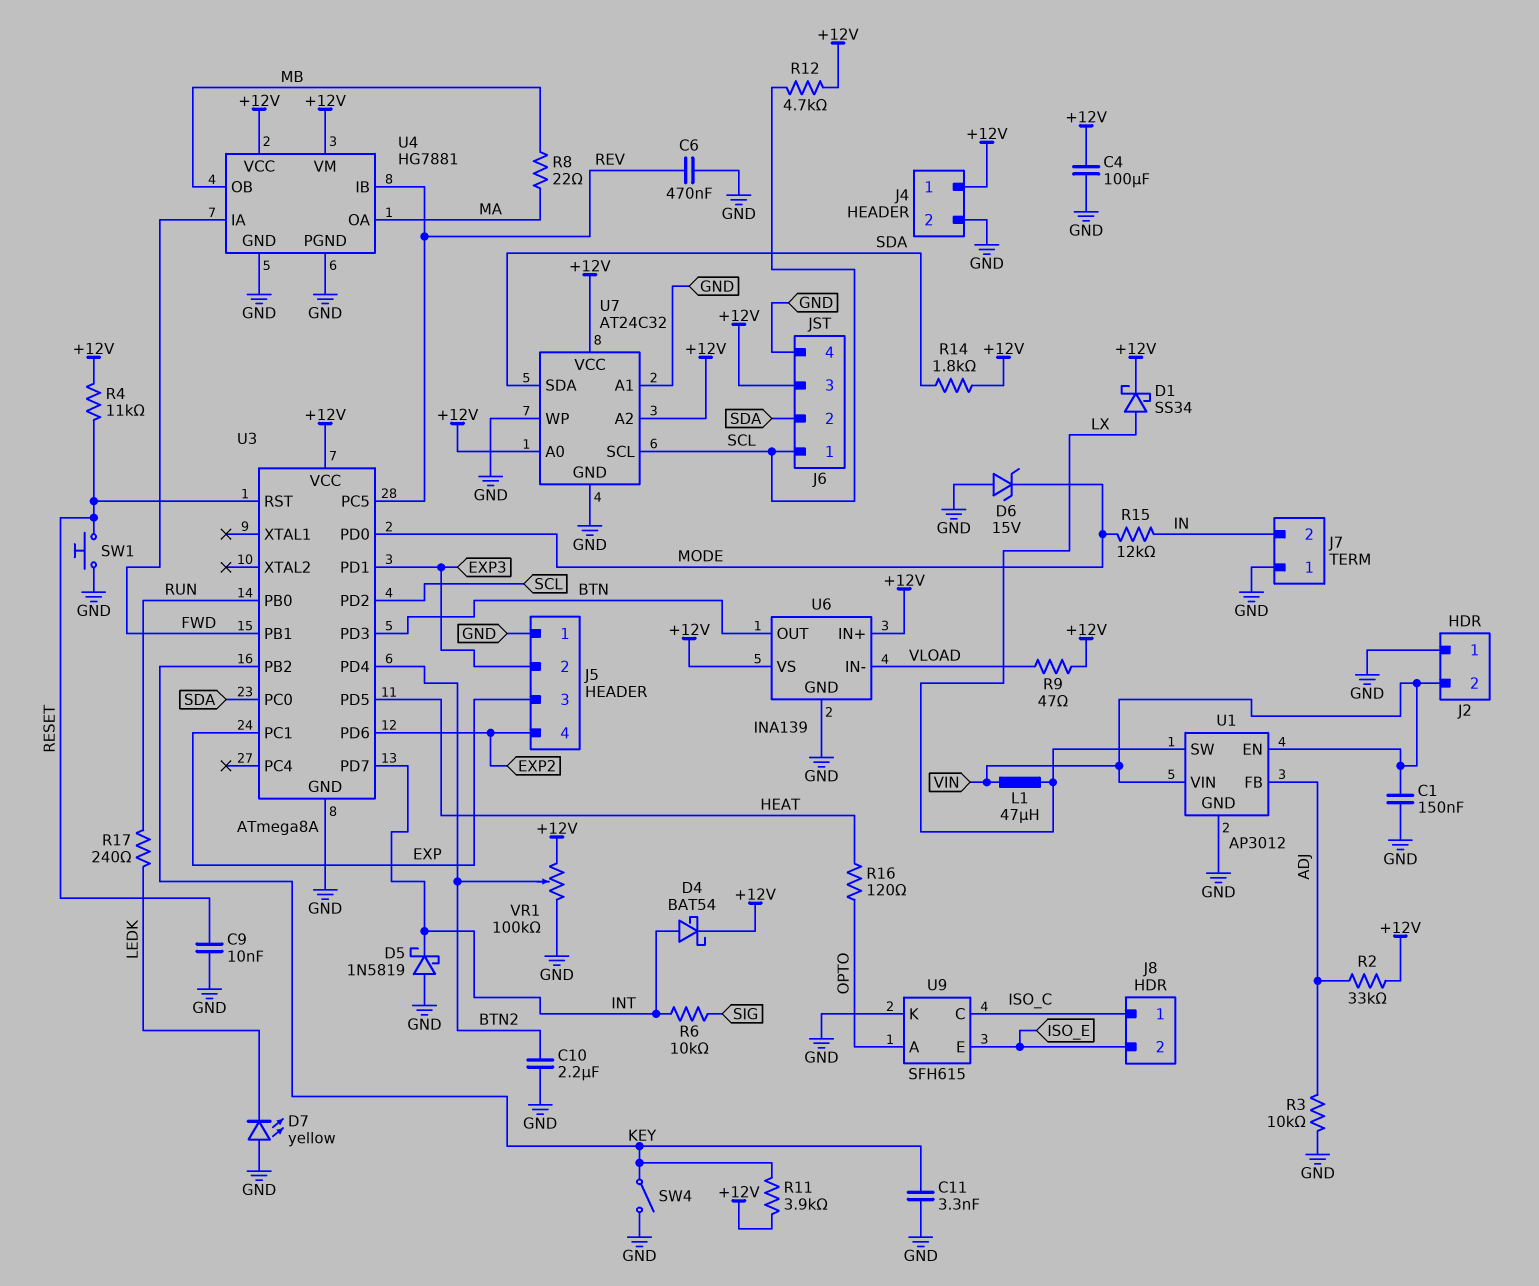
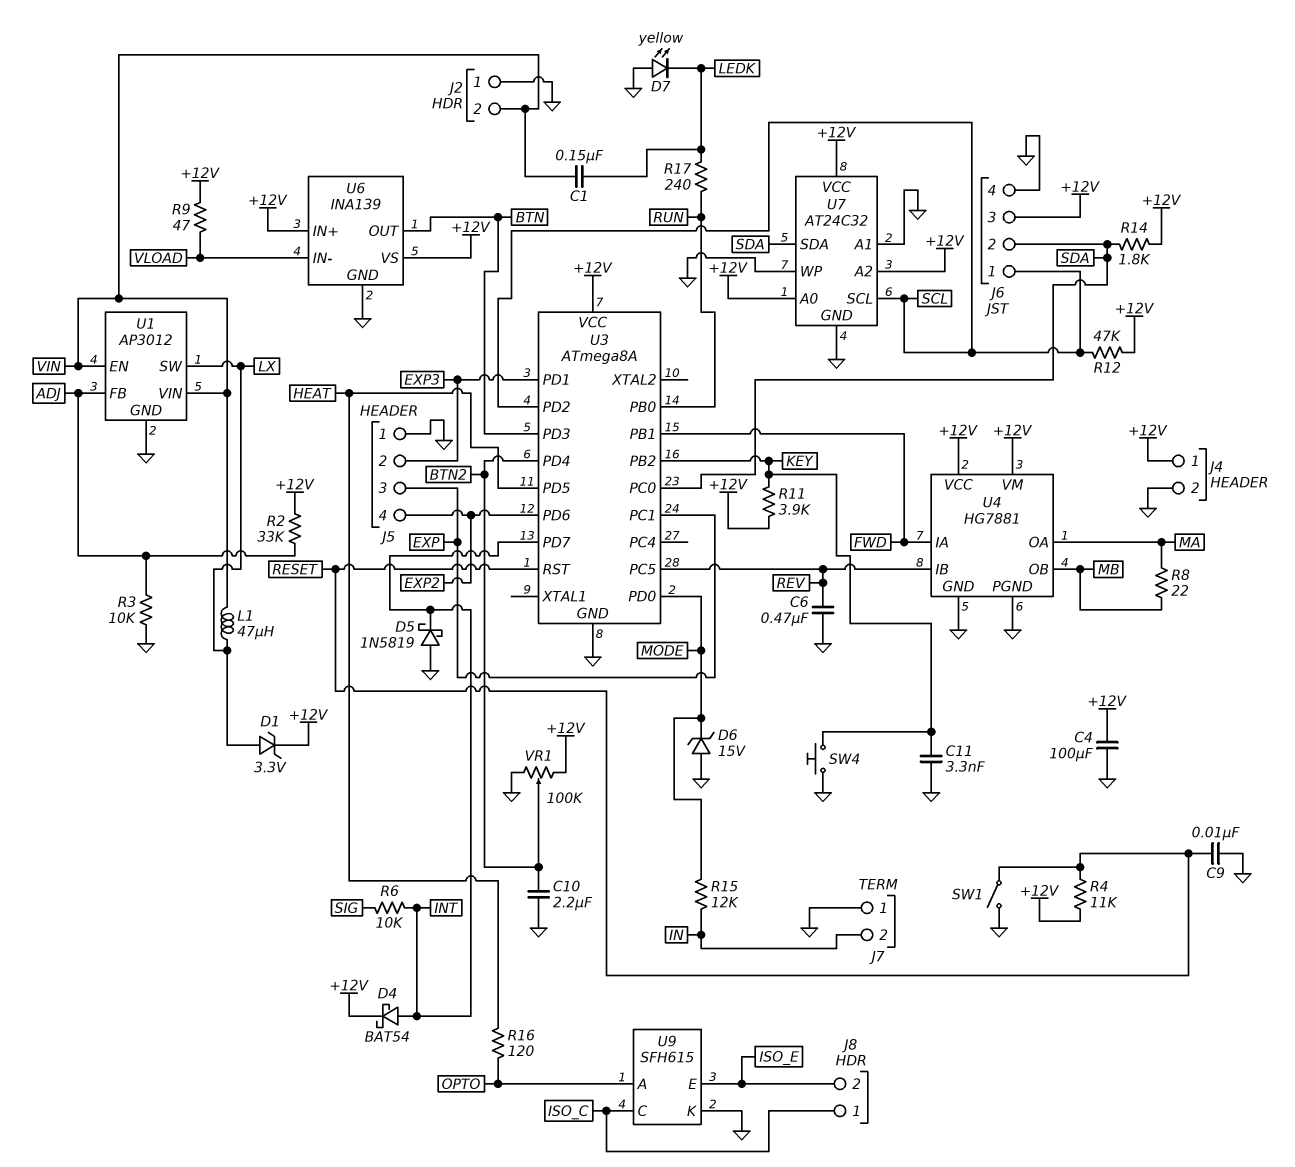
C1: 150nF (GND, VIN) -> 150nF (LEDK, VIN)
D1: schottky SS34 (A LX, K +12V) -> zener 3.3V (A LX, K +12V)
R12: 4.7k (+12V, SCL) -> 47k (+12V, SCL)
SW1: button (GND, RESET) -> switch (GND, RESET)
SW4: switch (GND, KEY) -> button (GND, KEY)

